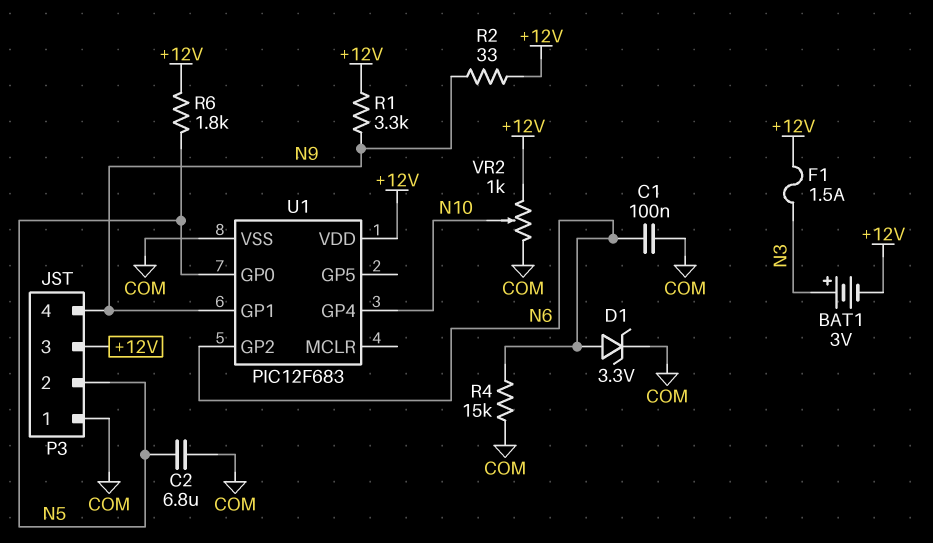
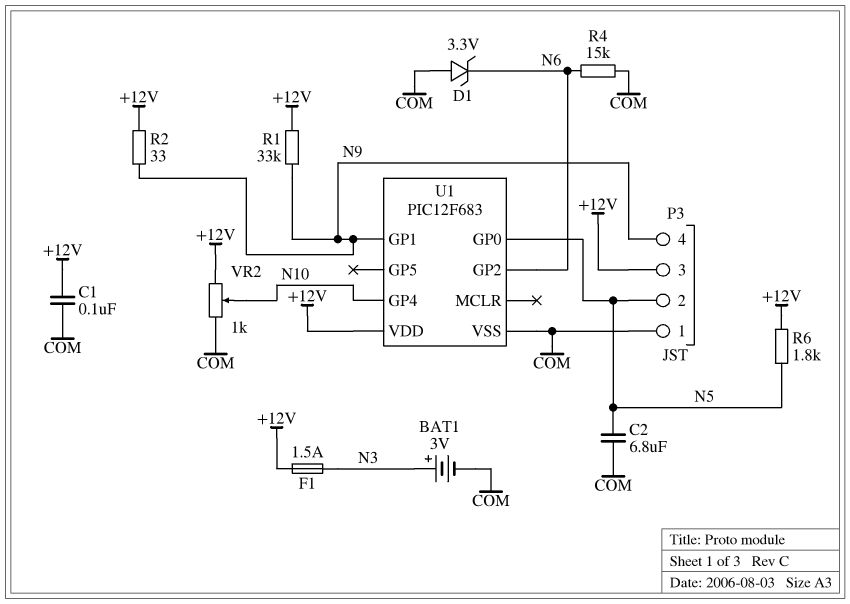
BAT1: 3V (plus N3, minus +12V) -> 3V (plus N3, minus COM)
C1: 100nF (COM, N6) -> 100nF (+12V, COM)
D1: zener 3.3V (A N6, K COM) -> zener 3.3V (A COM, K N6)
R1: 3.3k (+12V, N9) -> 33k (+12V, N9)

